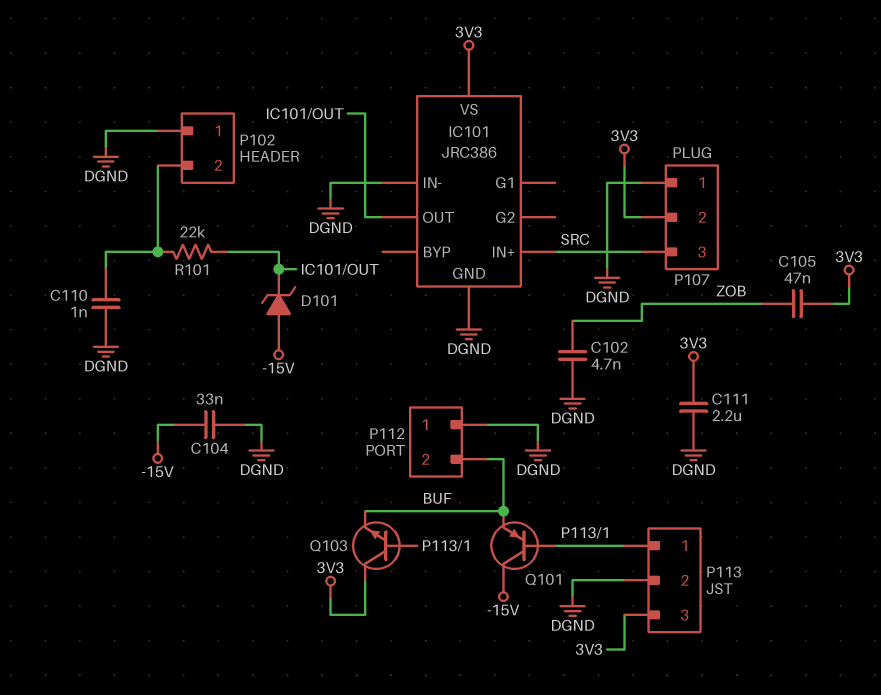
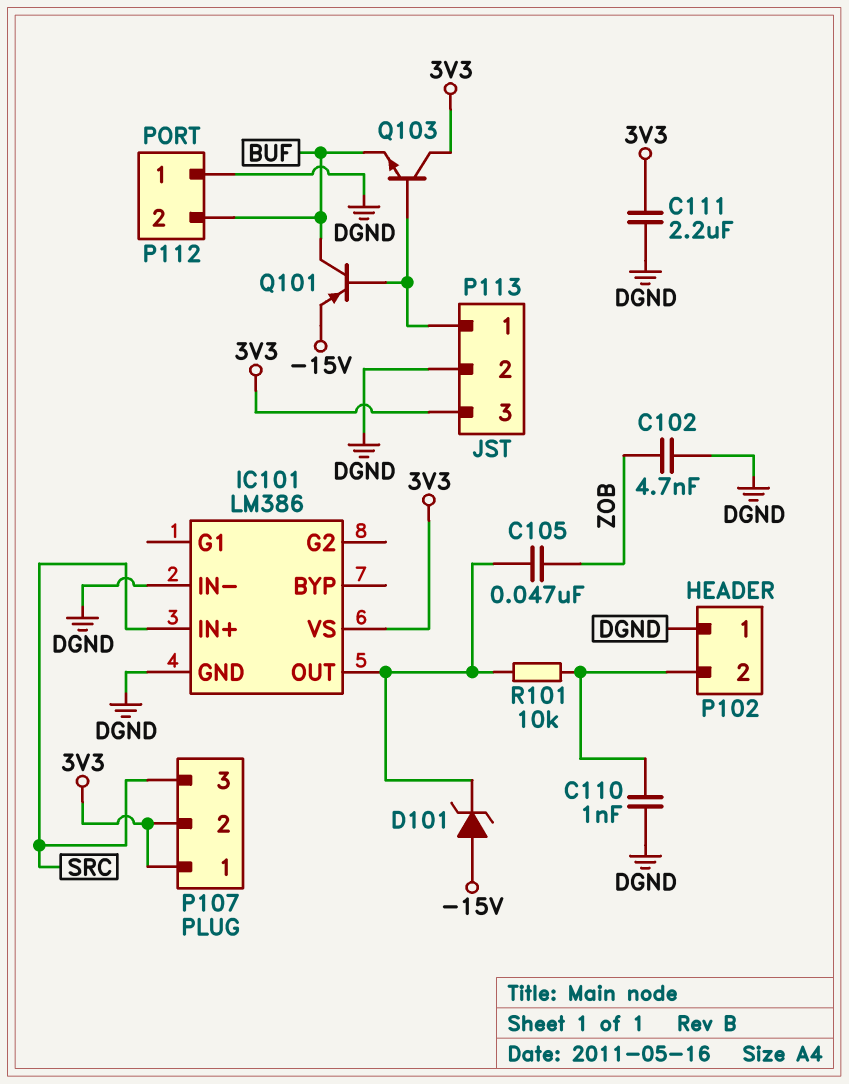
C104: 33nF (-15V, DGND) -> none
C105: 47nF (3V3, ZOB) -> 47nF (IC101/OUT, ZOB)
IC101: JRC386 -> LM386
P107 pin 1: DGND -> 3V3
Q101: PNP (B P113/1, C -15V, E BUF) -> PNP (B P113/1, C BUF, E -15V)
R101: 22k (IC101/OUT, P102/2) -> 10k (IC101/OUT, P102/2)

